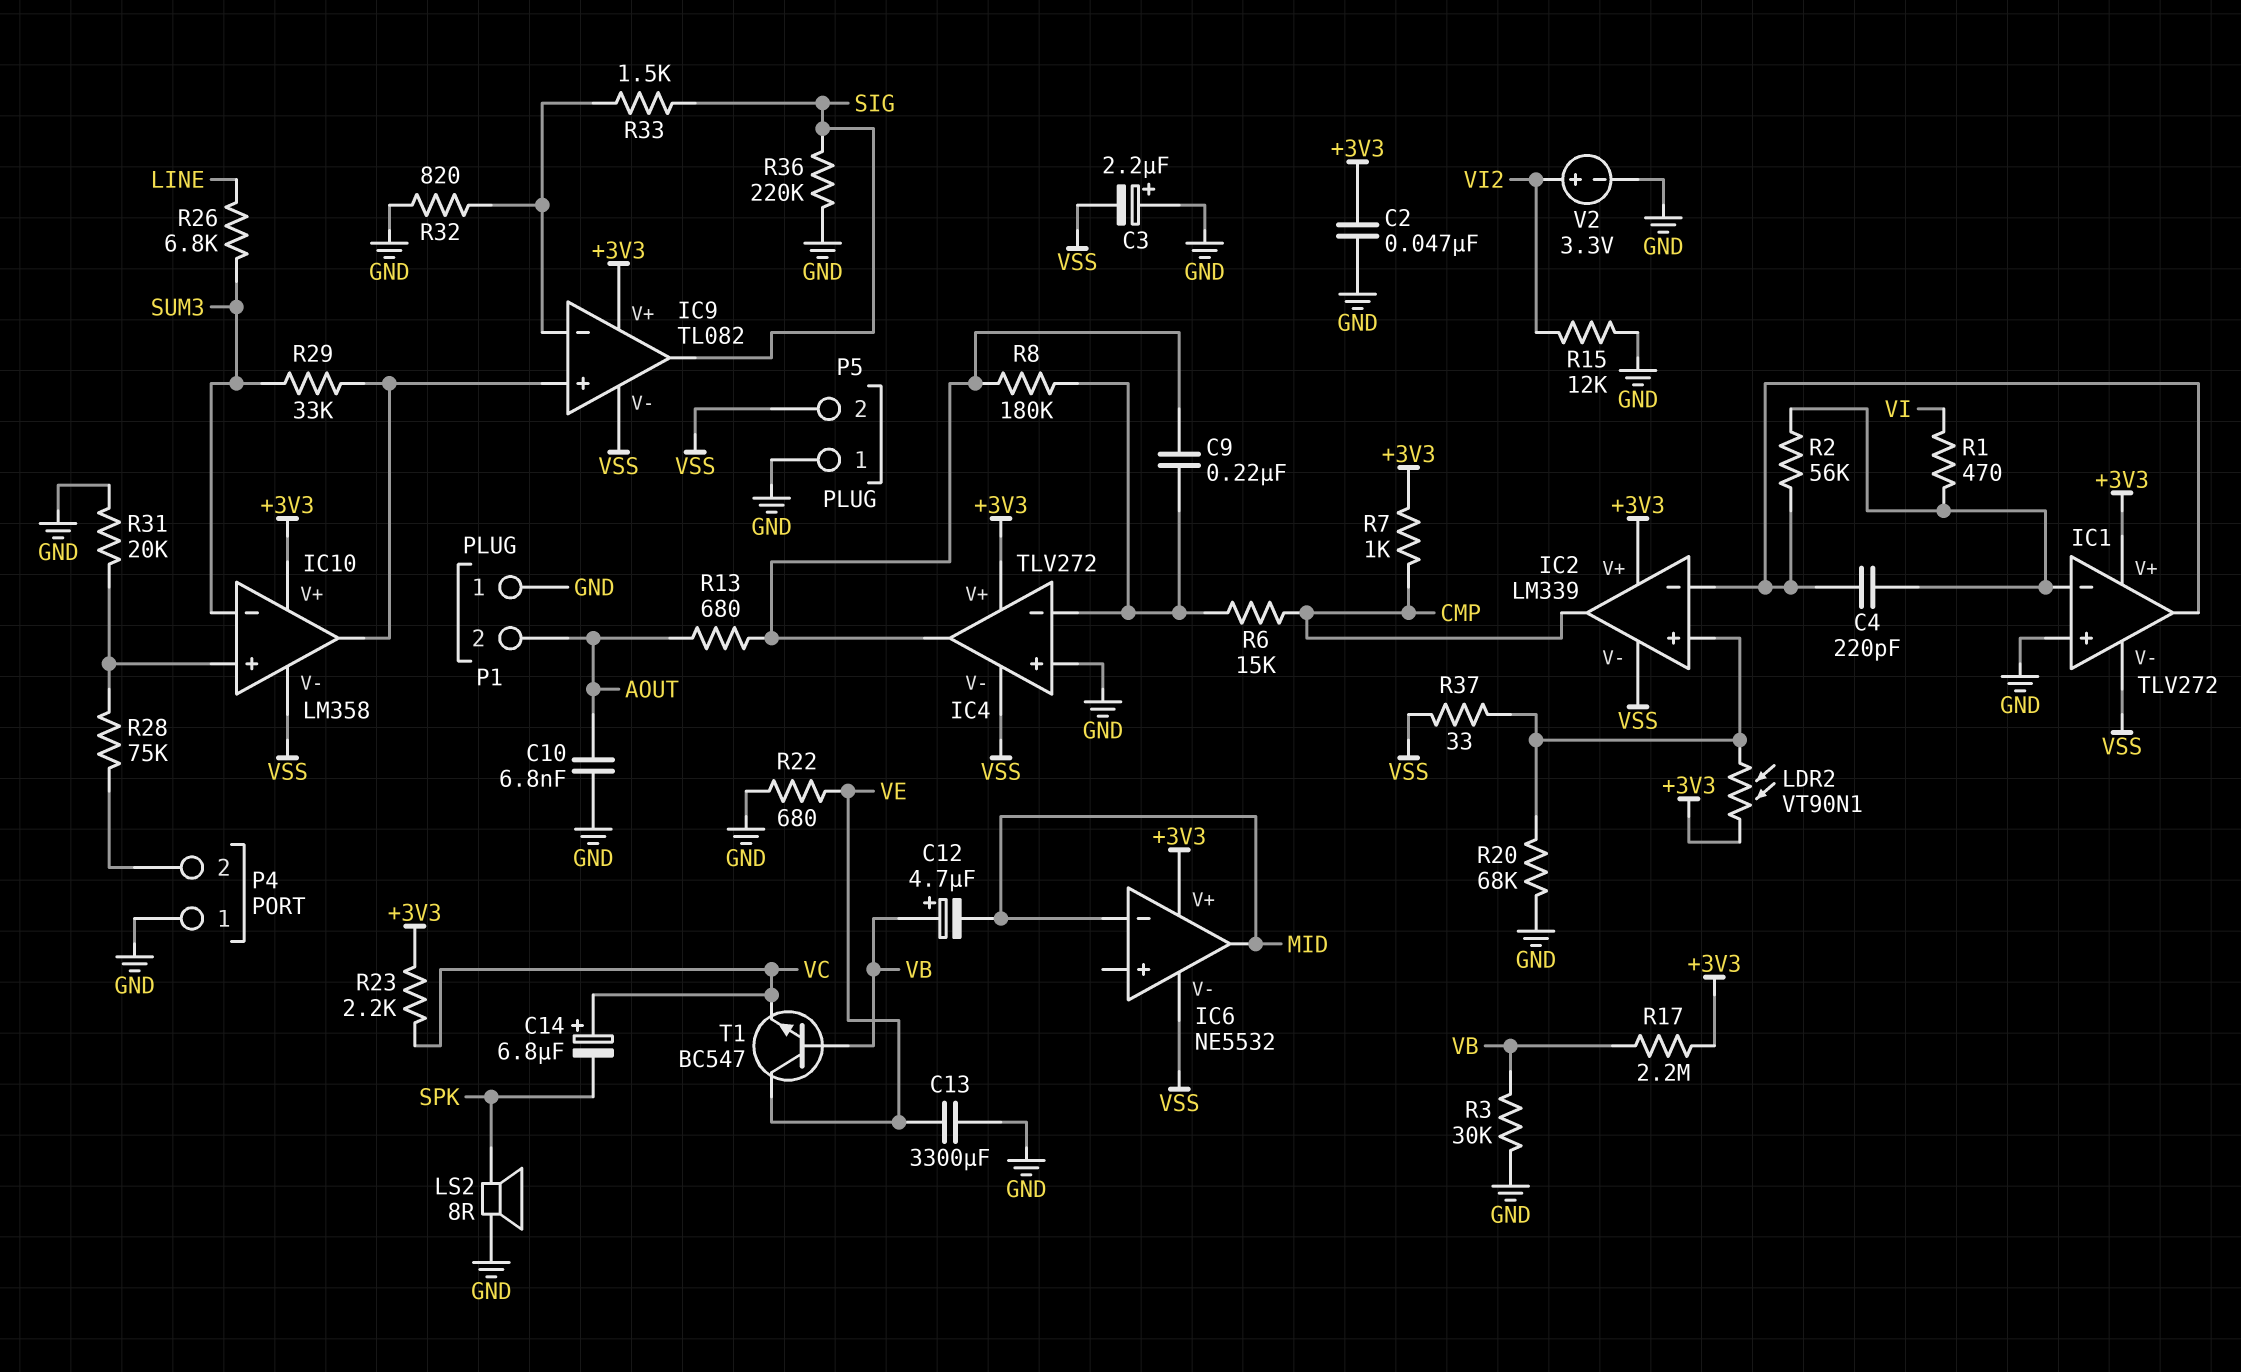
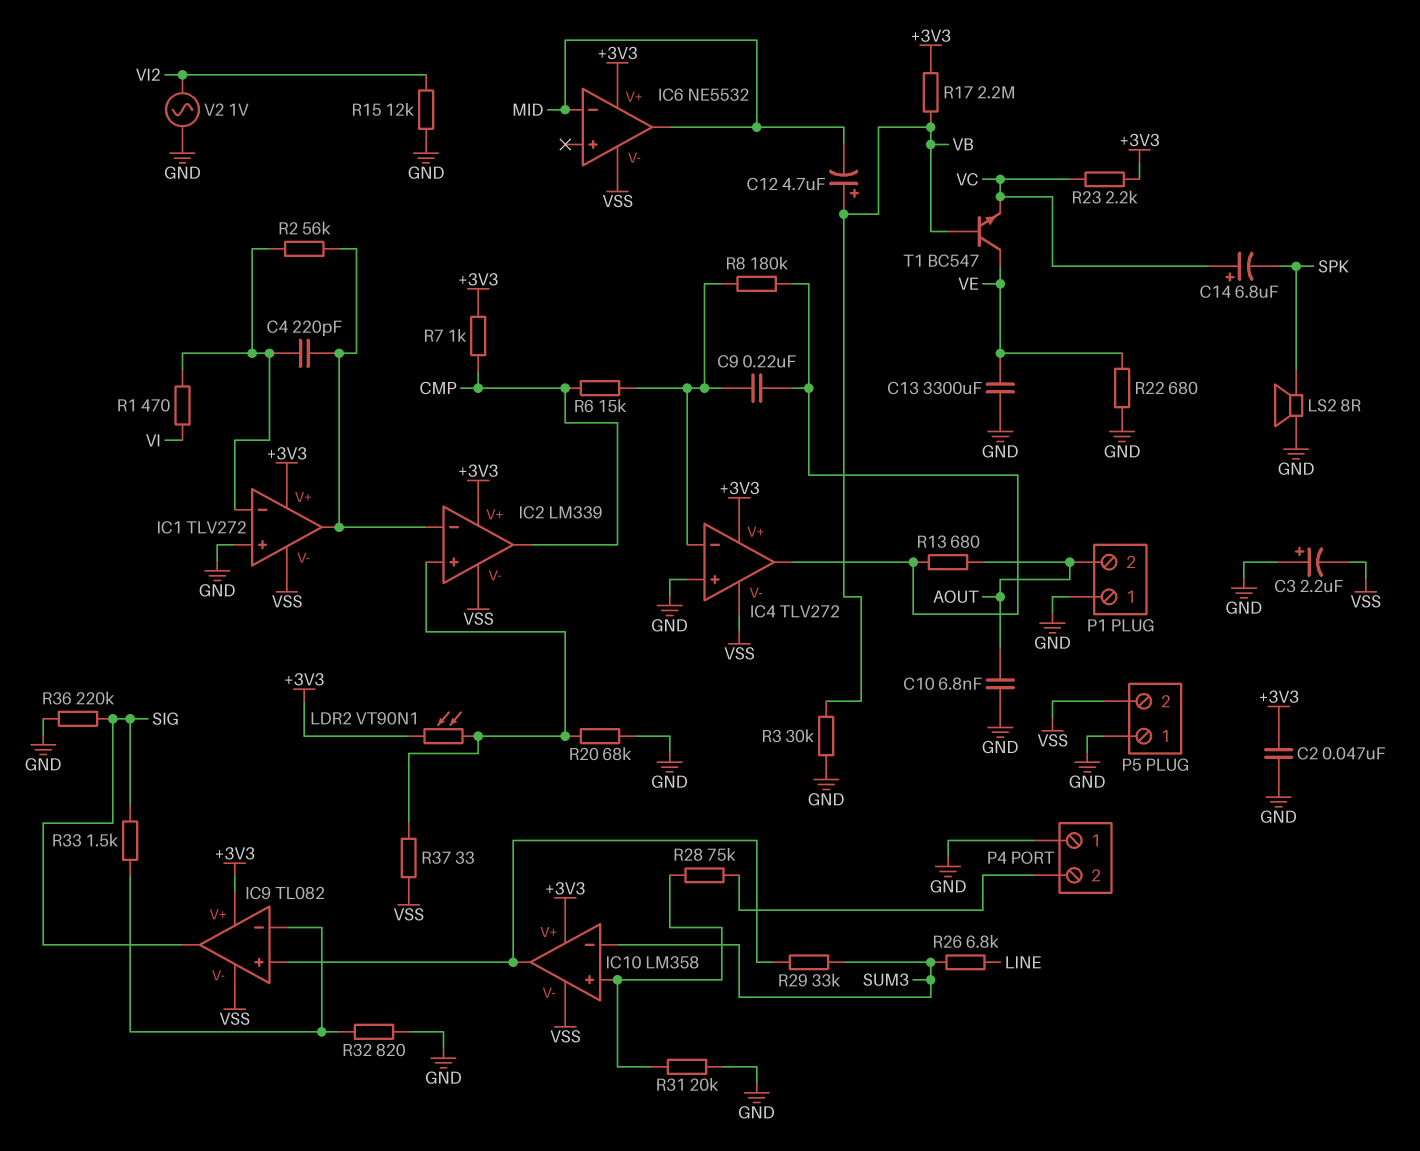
V2: 3.3V (plus VI2, minus GND) -> AC 1V (GND, VI2)

